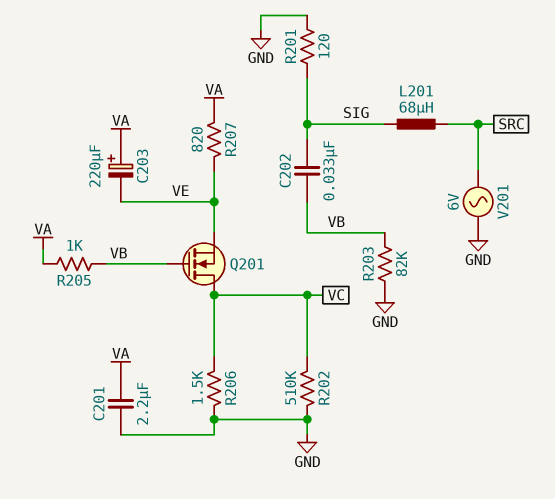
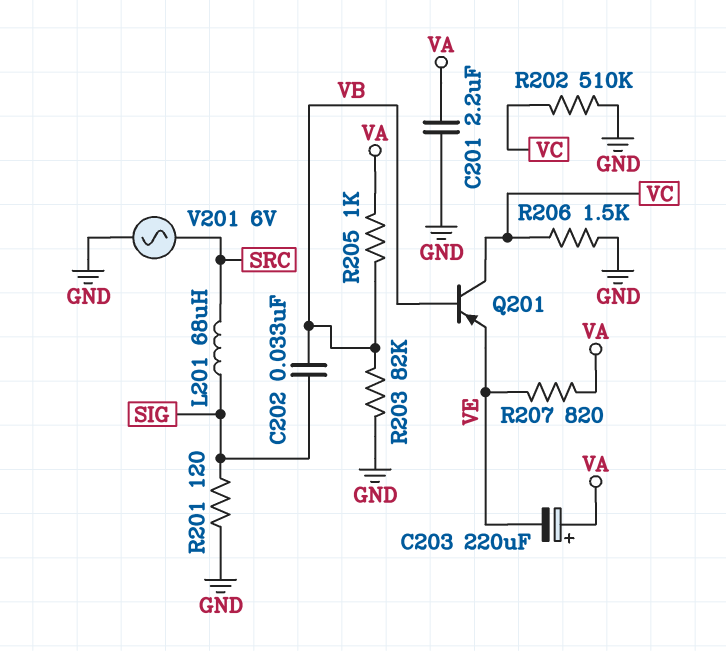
Q201: NMOS (G VB, D VC, S VE) -> PNP (B VB, C VC, E VE)

